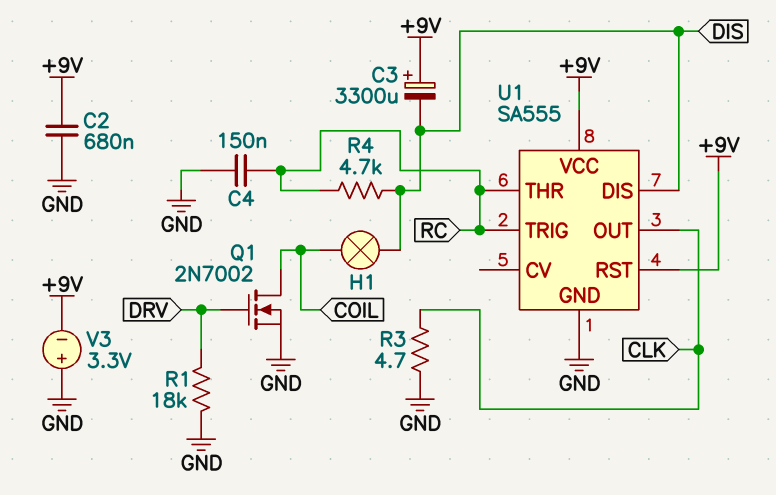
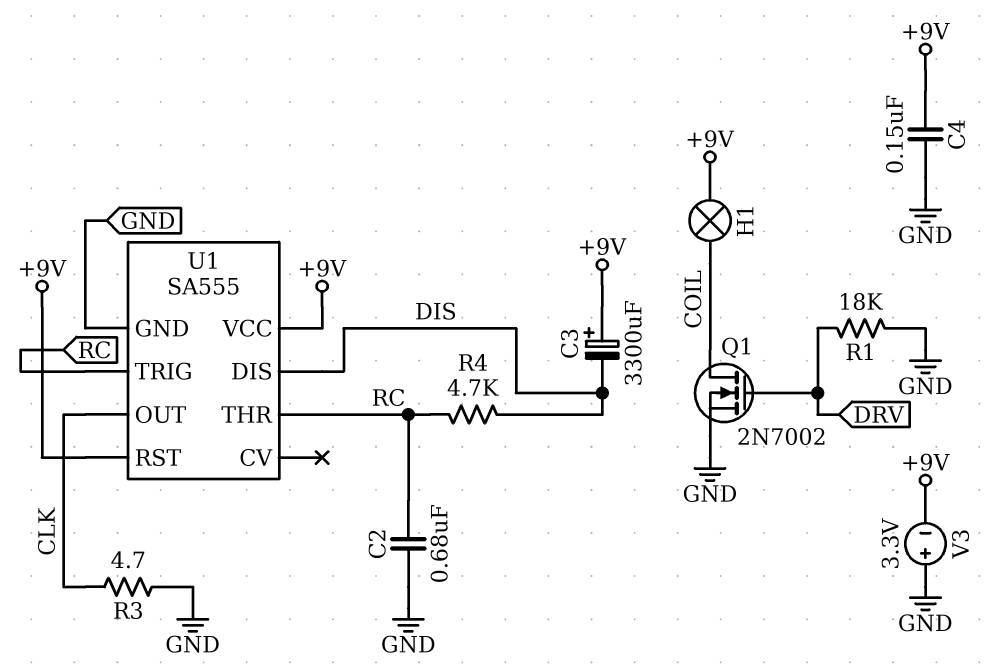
C2: 680nF (+9V, GND) -> 680nF (GND, RC)
C4: 150nF (GND, RC) -> 150nF (+9V, GND)
H1: lamp (COIL, DIS) -> lamp (+9V, COIL)

